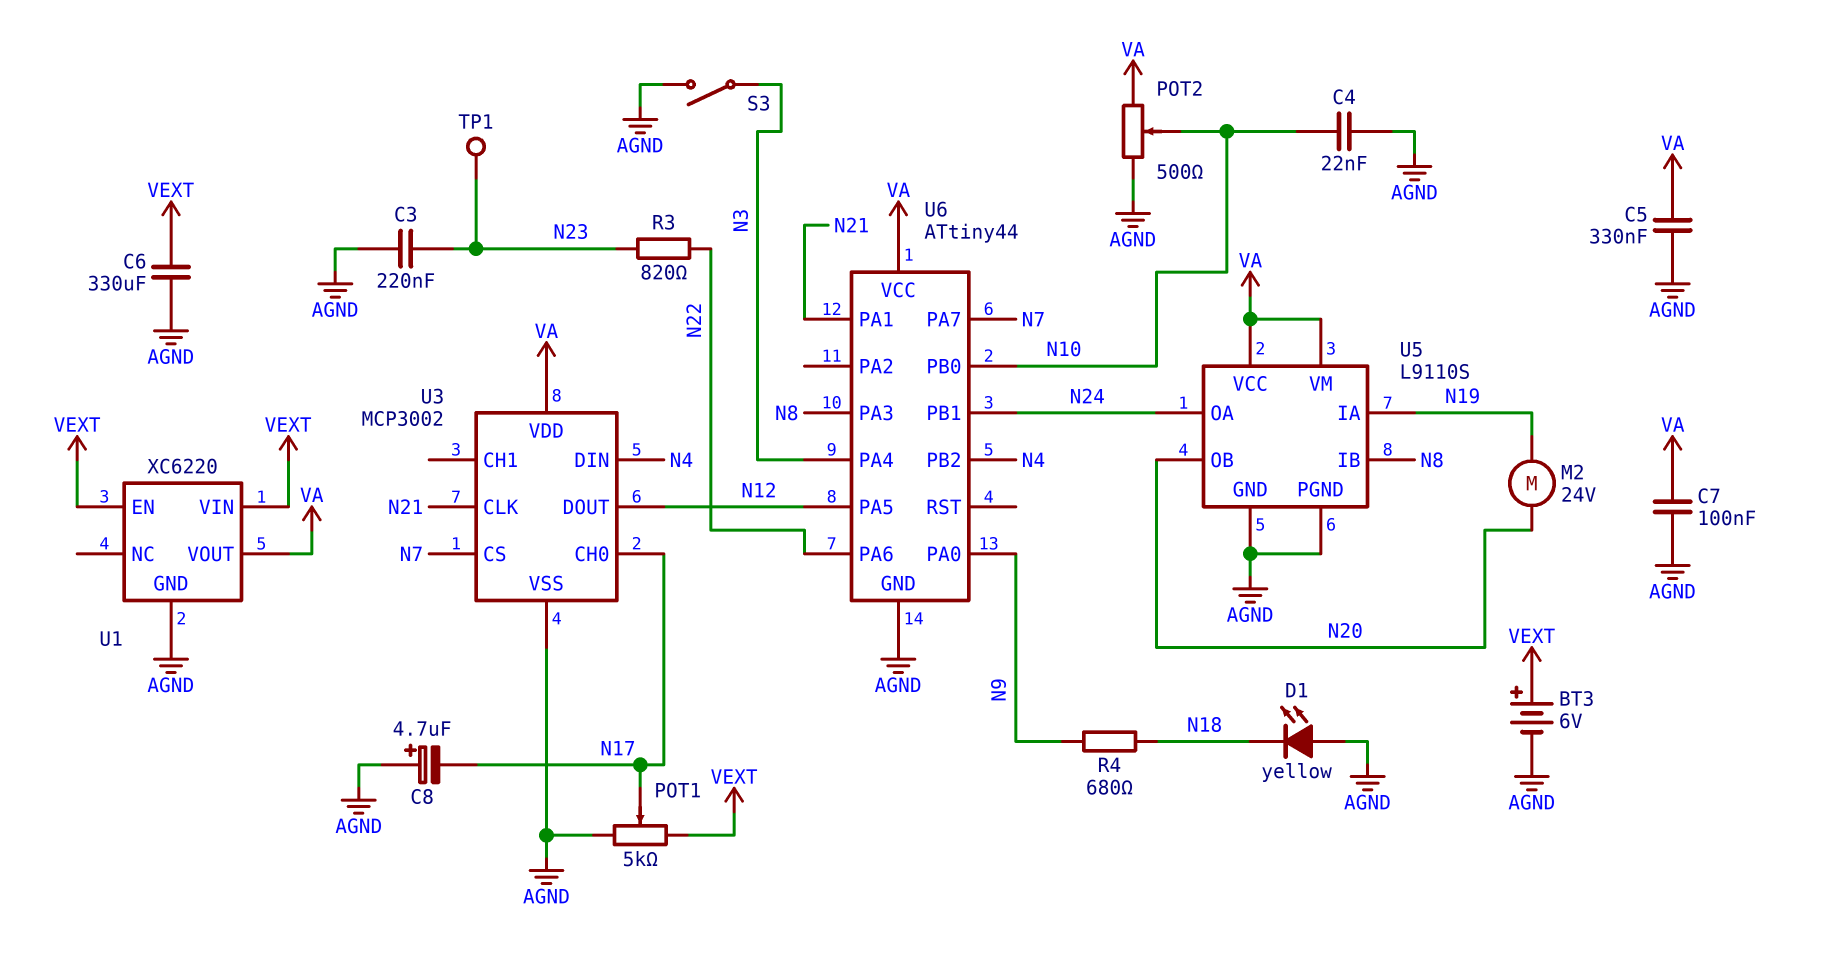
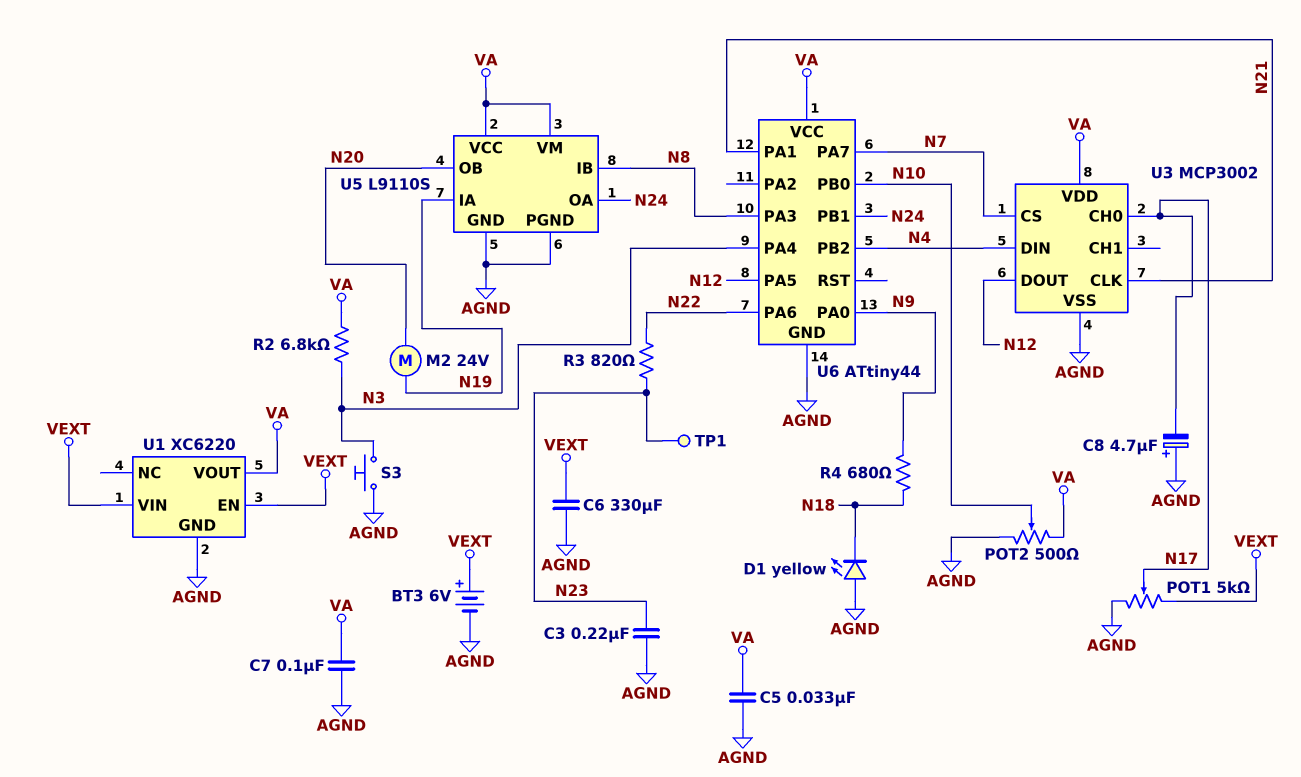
C4: 22nF (AGND, N10) -> none
C5: 330nF (AGND, VA) -> 33nF (AGND, VA)
R2: none -> 6.8k (N3, VA)
S3: switch (AGND, N3) -> button (AGND, N3)

